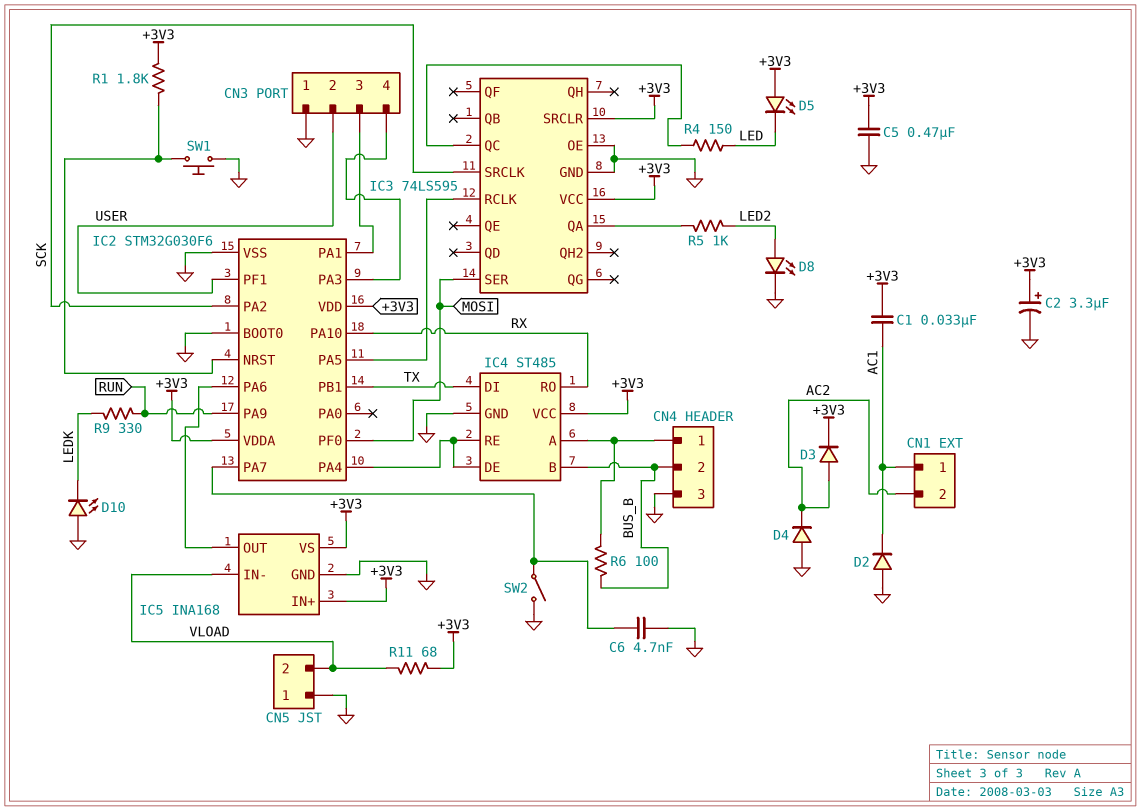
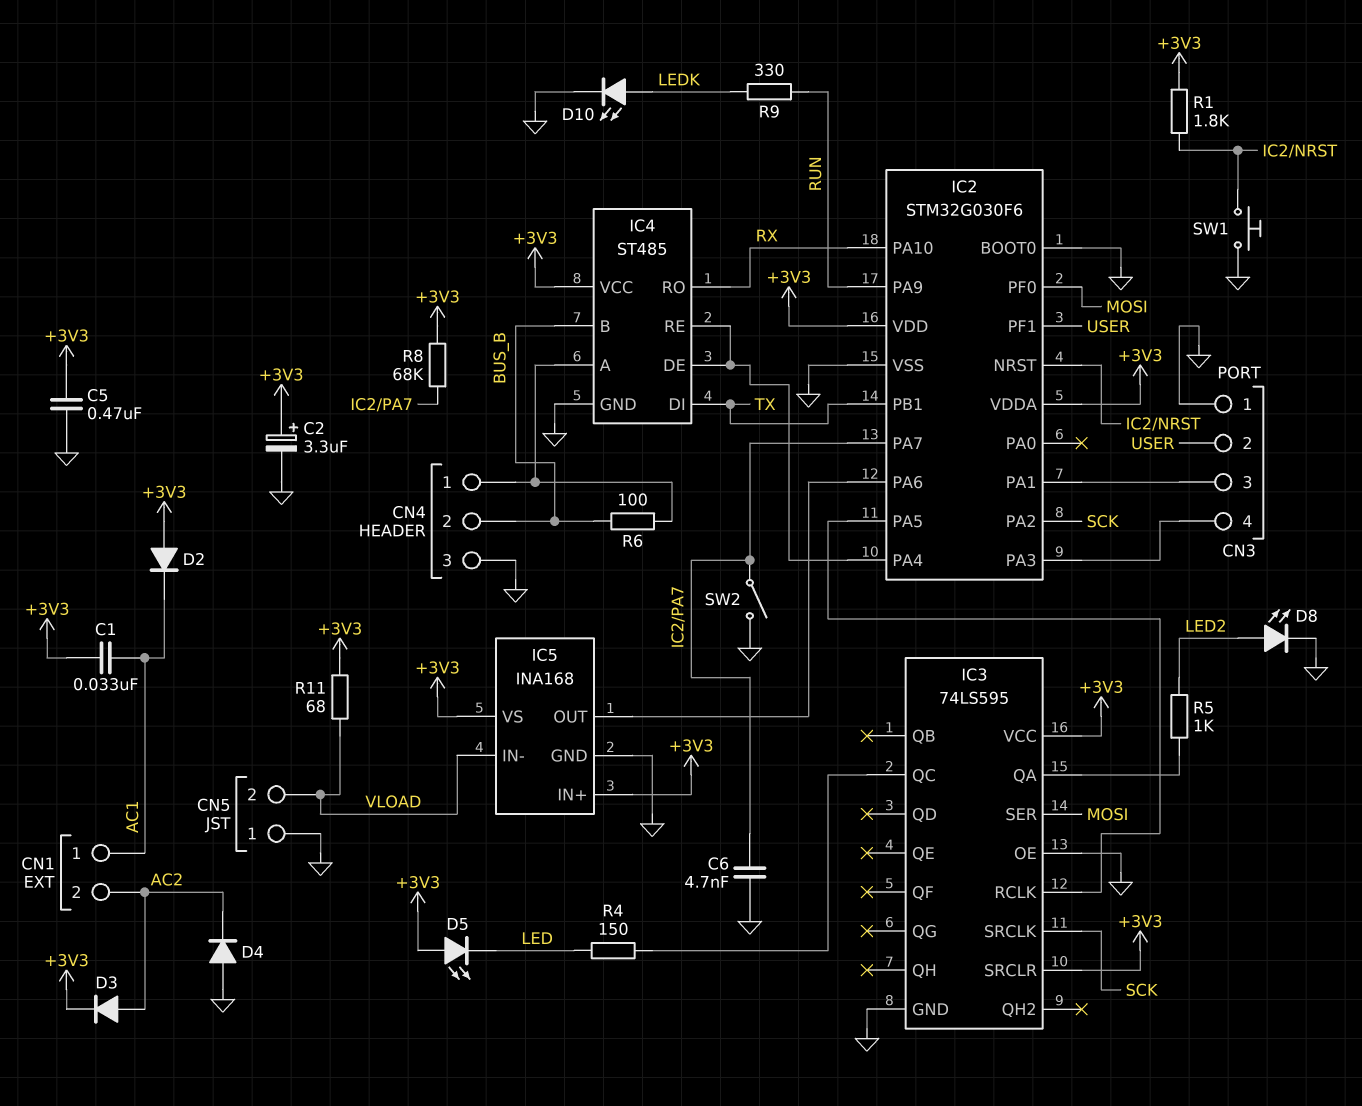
D2: diode (A GND, K AC1) -> diode (A +3V3, K AC1)
D10: LED (A GND, K LEDK) -> LED (A LEDK, K GND)
R8: none -> 68k (+3V3, IC2/PA7)

